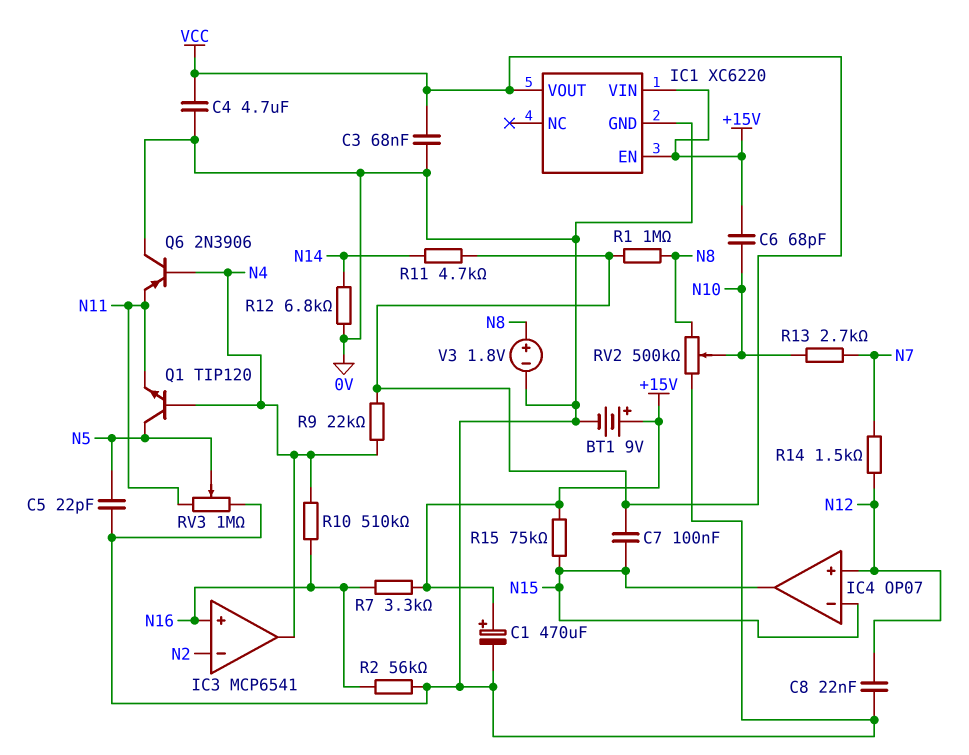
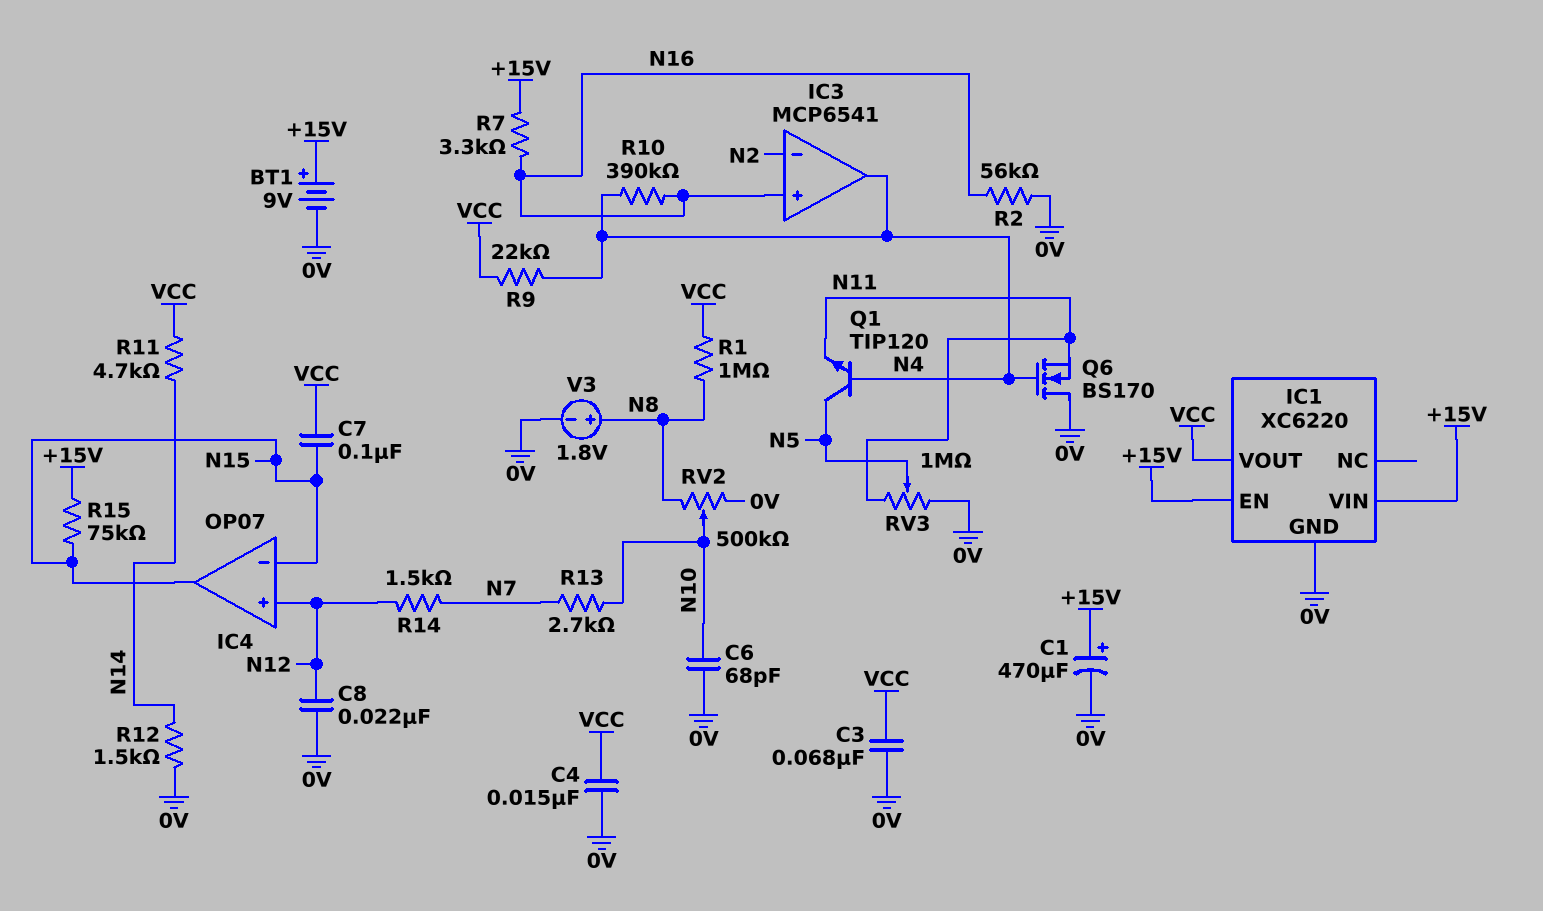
C4: 4.7uF (0V, VCC) -> 15nF (0V, VCC)
C5: 22pF (0V, N5) -> none
C6: 68pF (+15V, N10) -> 68pF (0V, N10)
Q6: PNP 2N3906 (B N4, C 0V, E N11) -> NMOS BS170 (G N4, D 0V, S N11)
R10: 510k (N4, N16) -> 390k (N4, N16)
R12: 6.8k (0V, N14) -> 1.5k (0V, N14)

